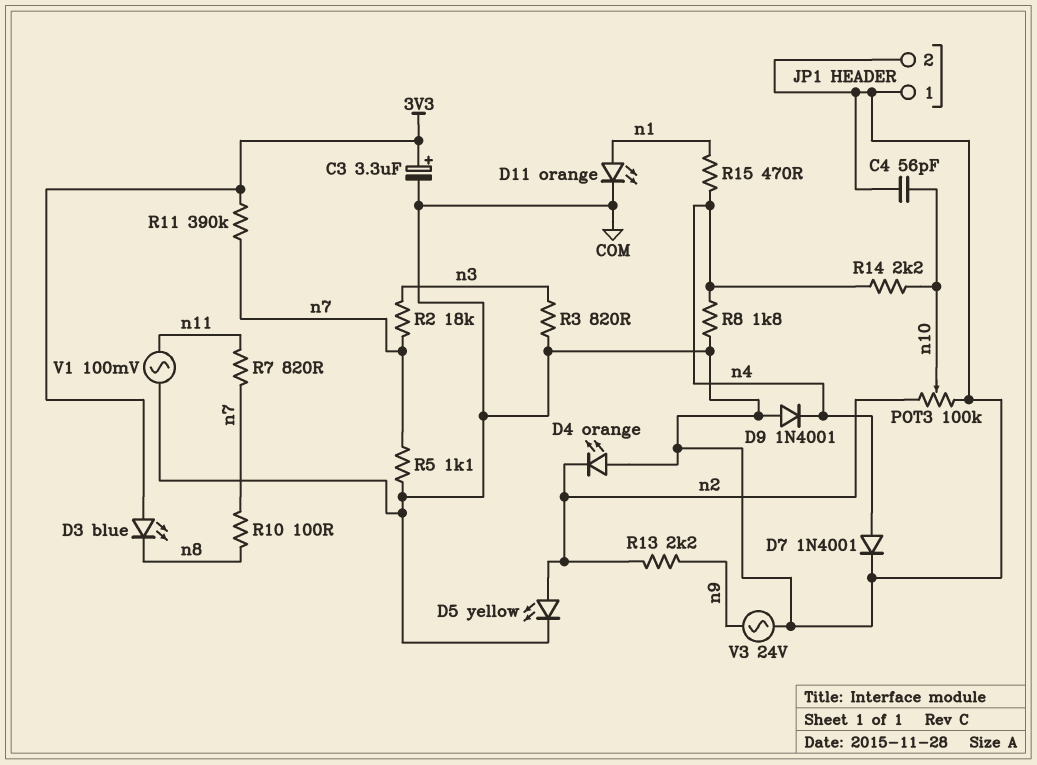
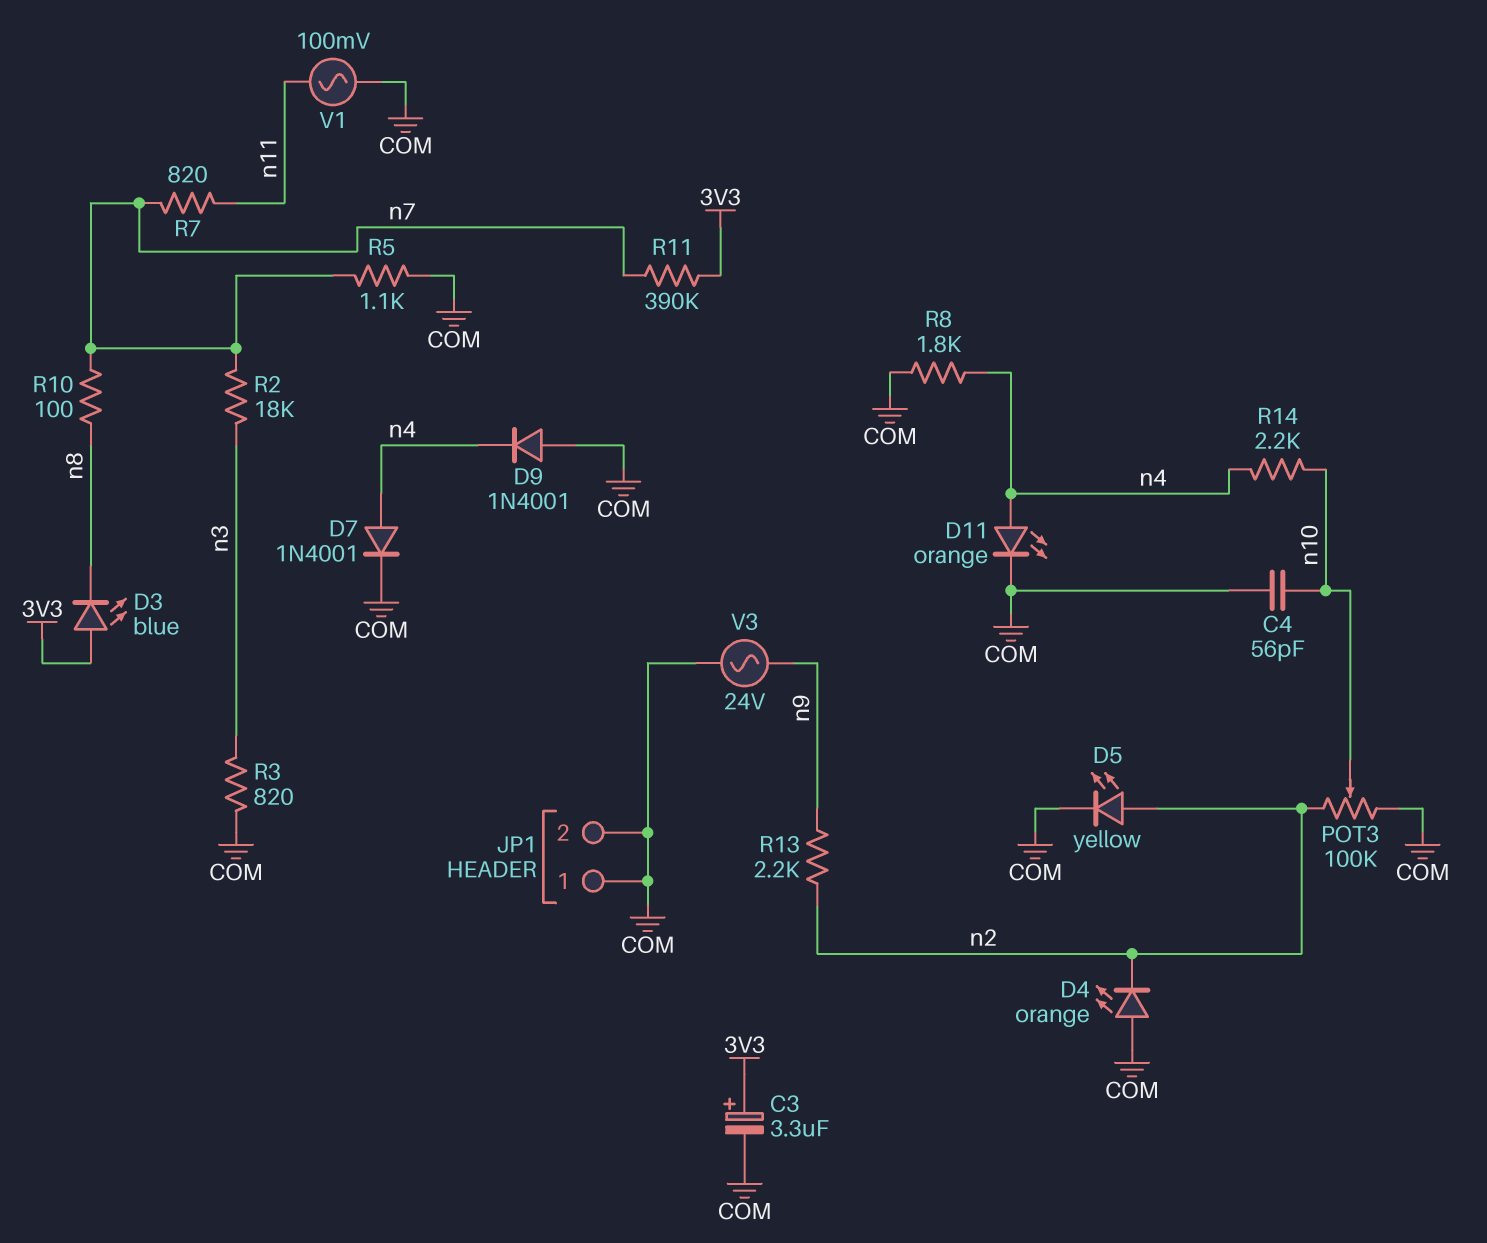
D11: LED orange (A n1, K COM) -> LED orange (A n4, K COM)
R15: 470 (n1, n4) -> none

